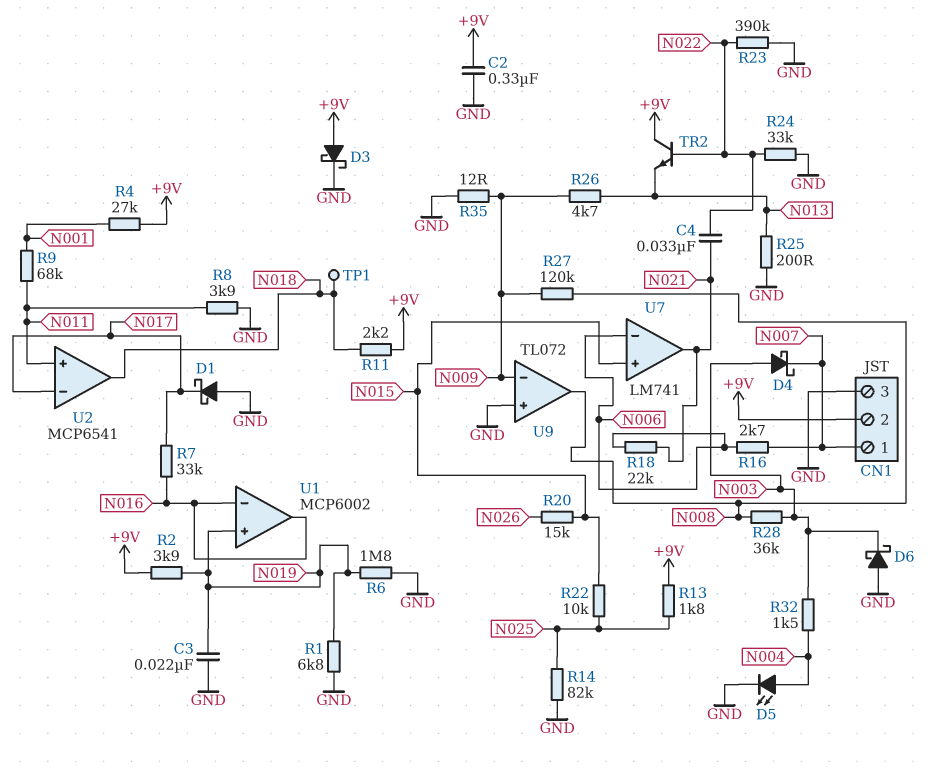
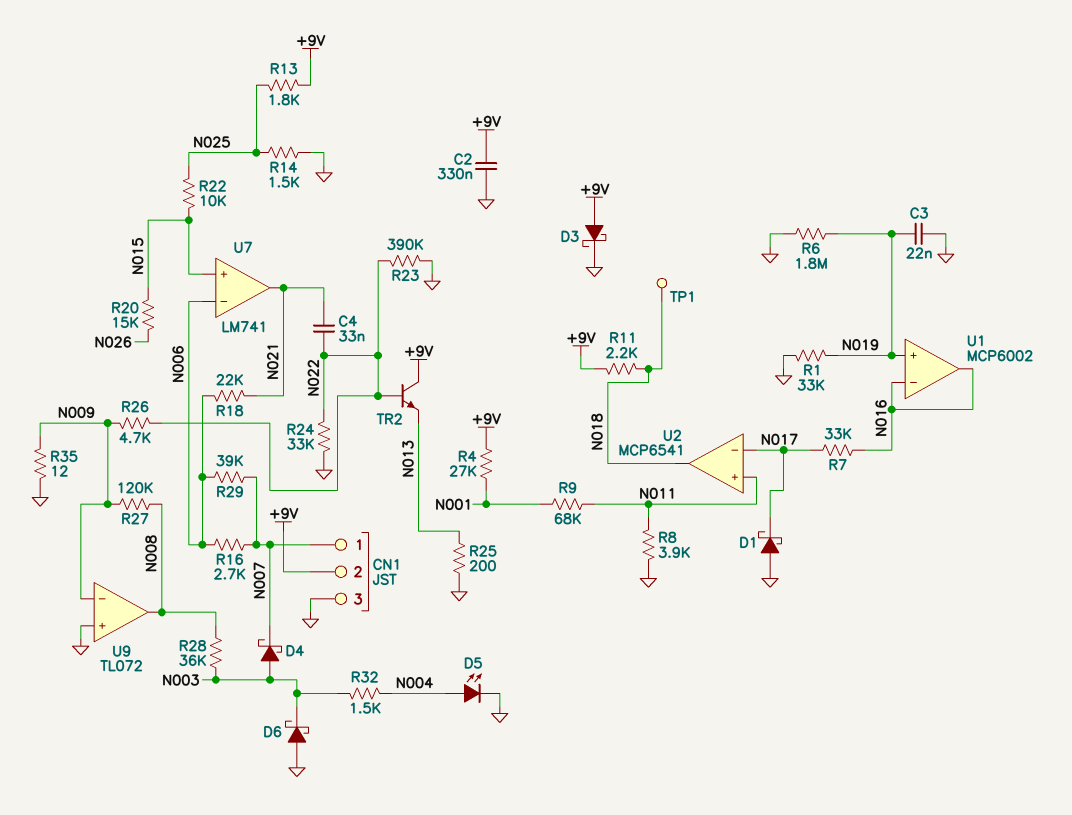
R1: 6.8k (GND, N019) -> 33k (GND, N019)
R2: 3.9k (+9V, N019) -> none
R14: 82k (GND, N025) -> 1.5k (GND, N025)
R26: 4.7k (N009, N013) -> 4.7k (N009, N022)
R29: none -> 39k (N006, N007)

